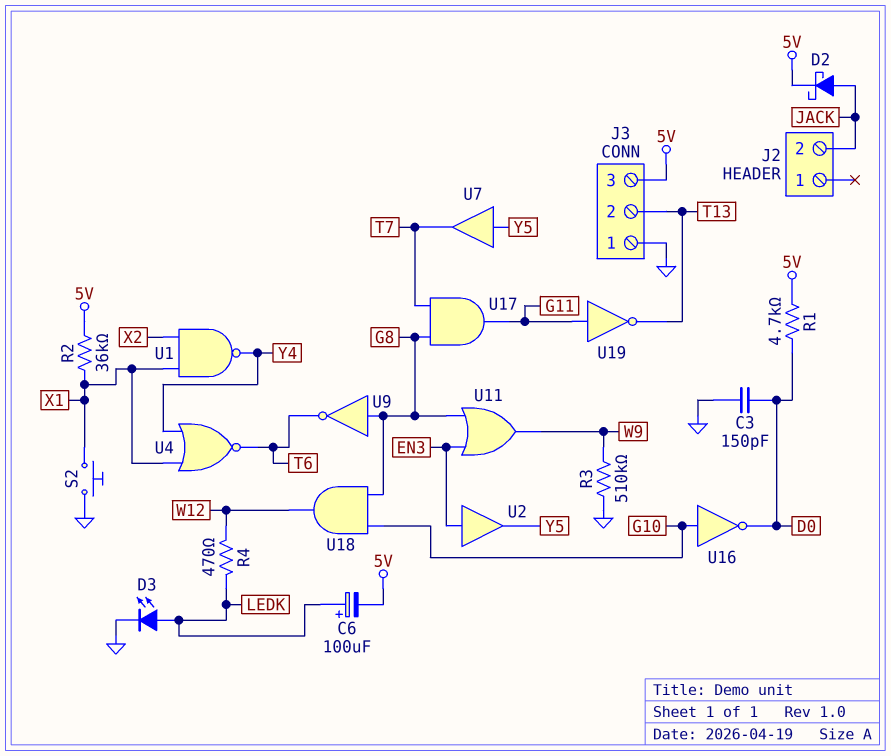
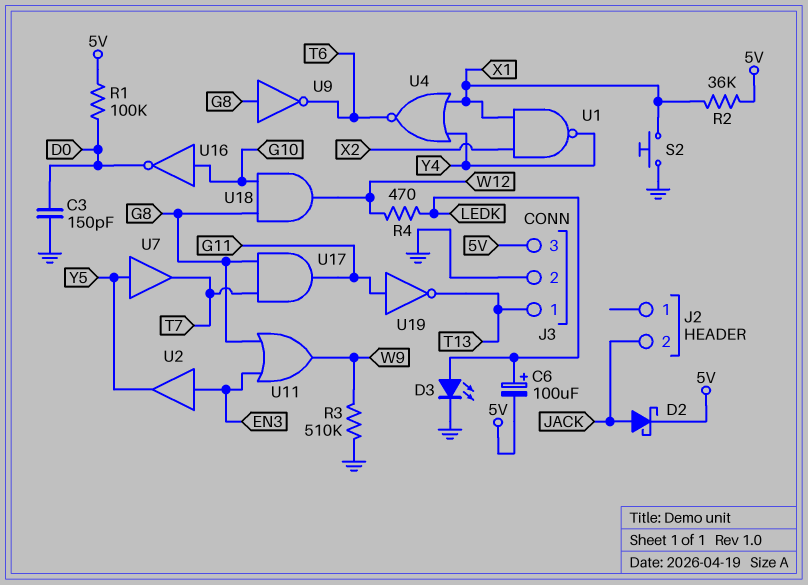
J3 pin 1: GND -> T13
J3 pin 2: T13 -> GND
R1: 4.7k (5V, D0) -> 100k (5V, D0)

